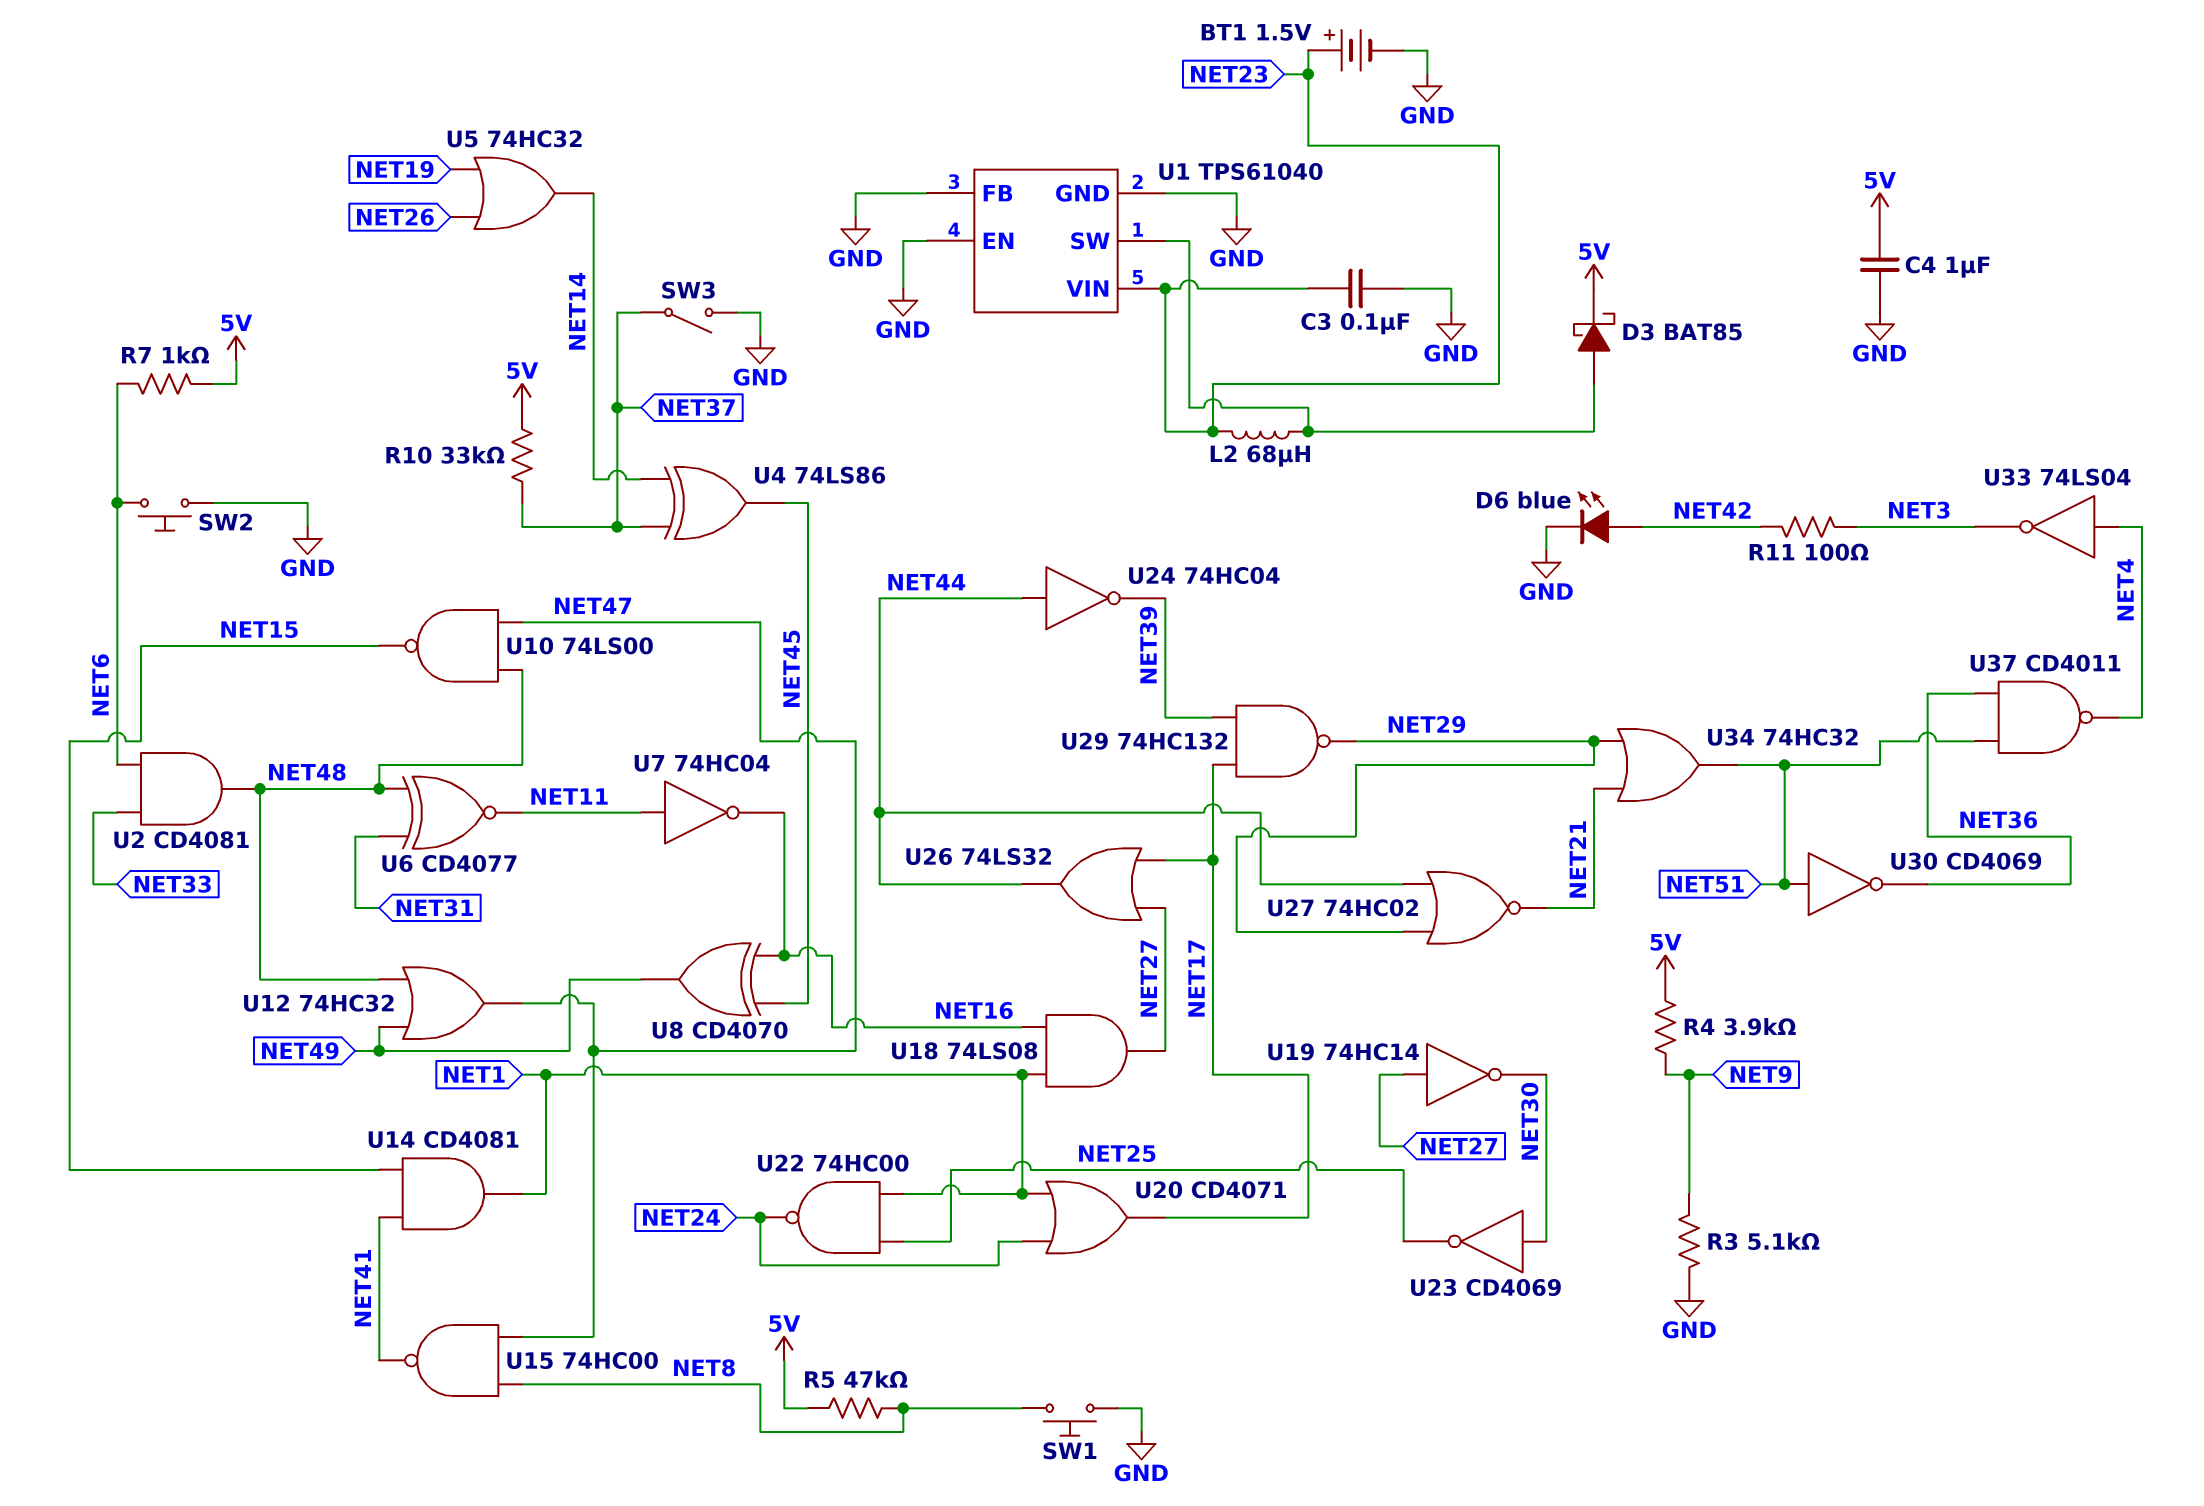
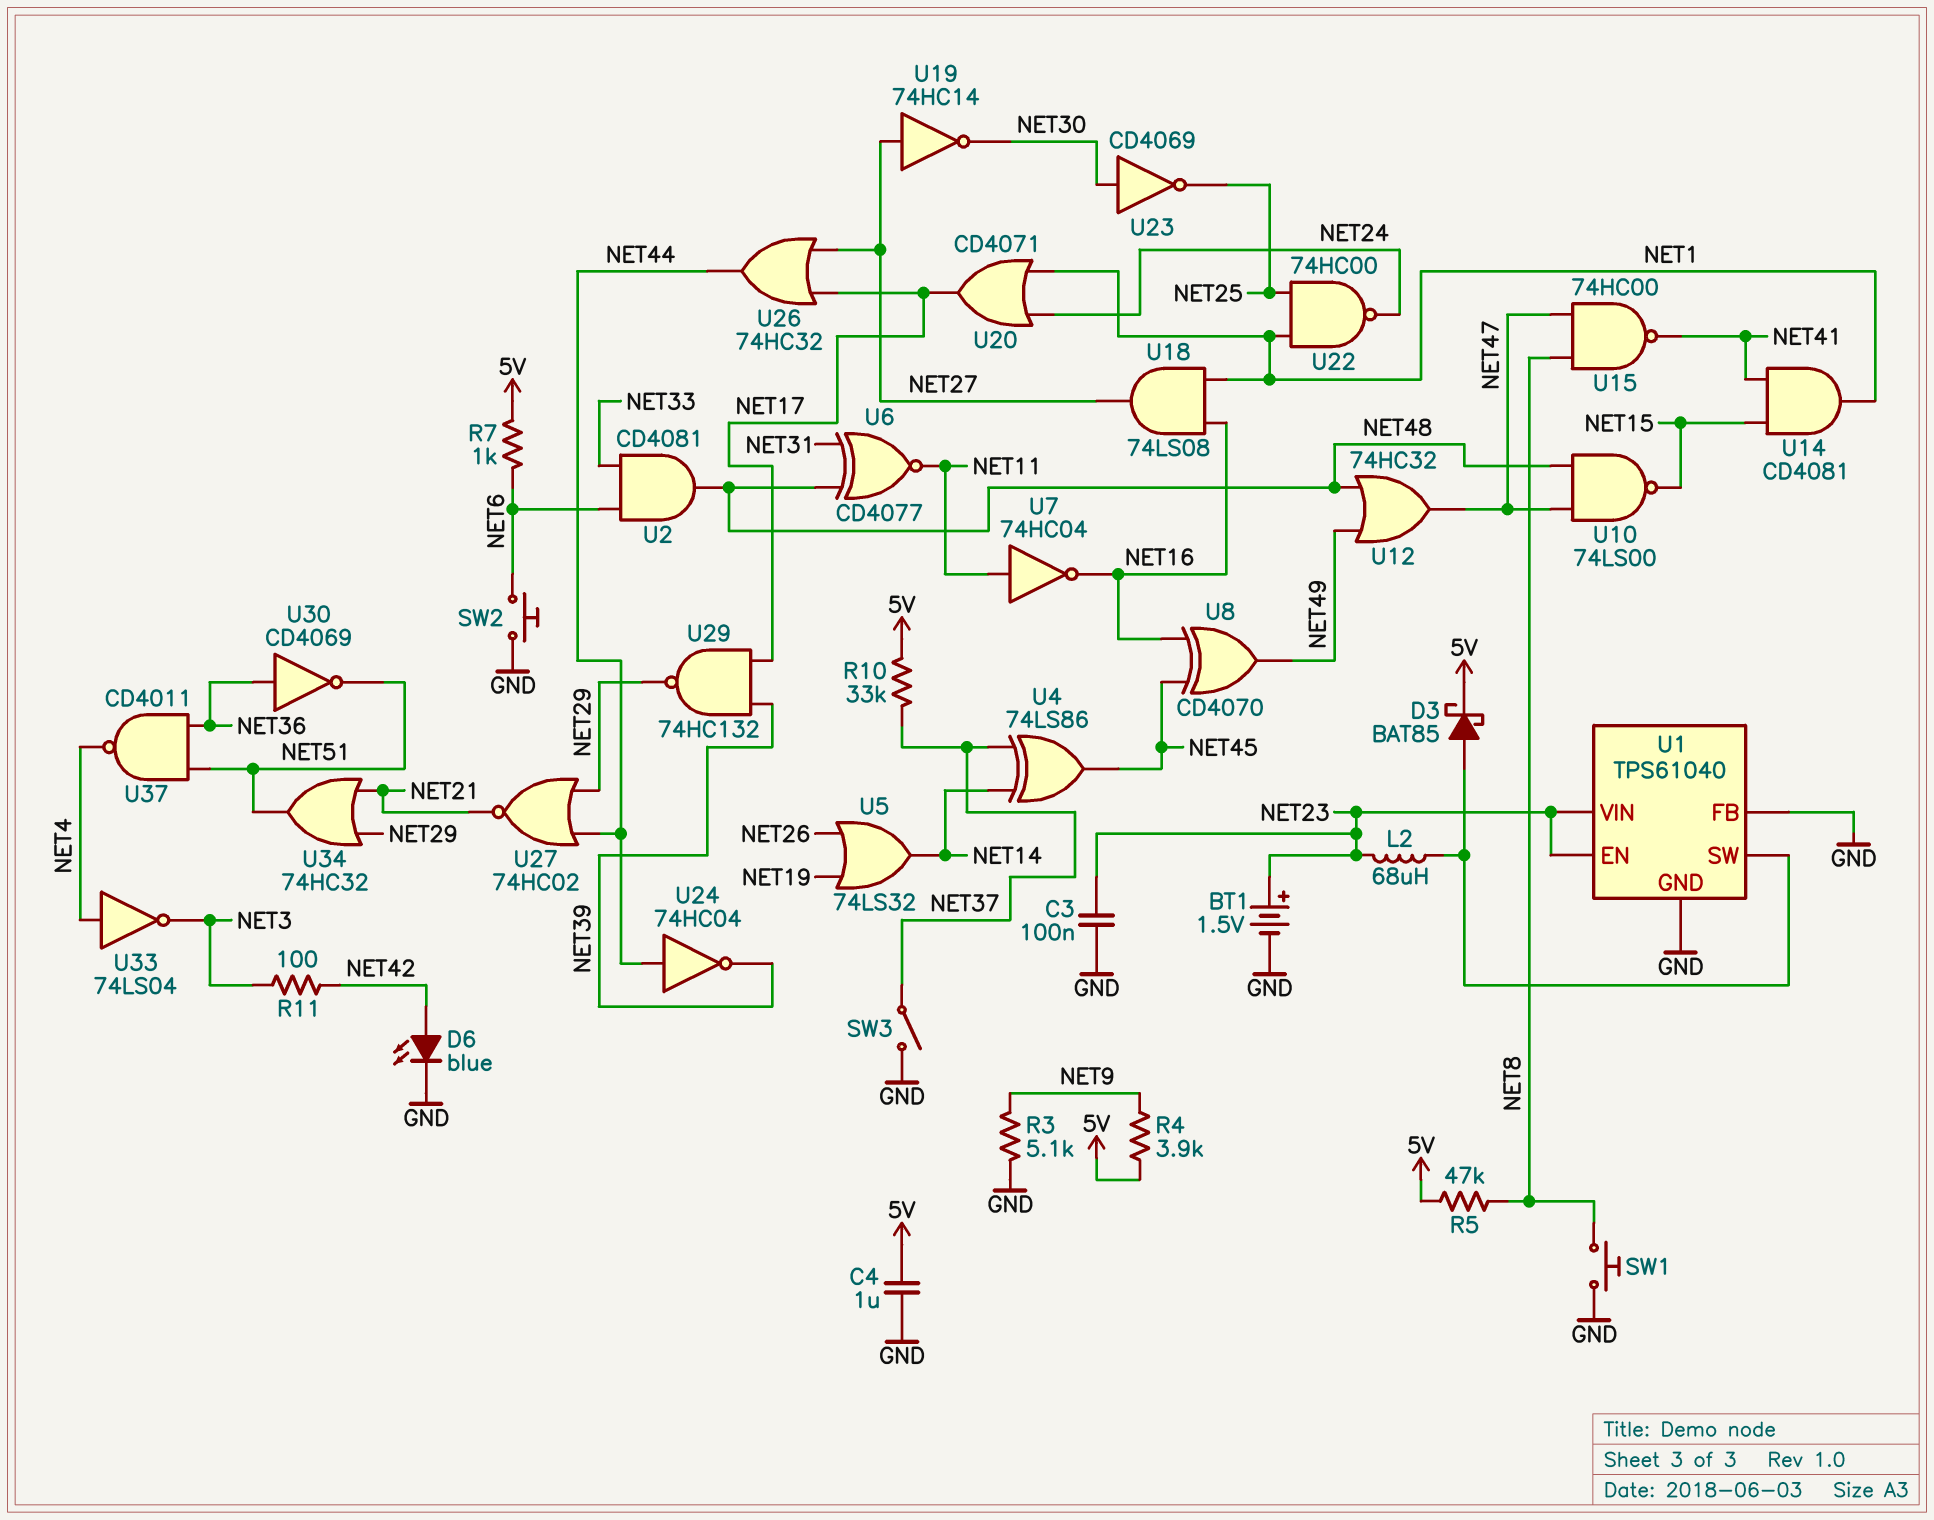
U1 pin EN: GND -> NET23
U5: OR 74HC32 (in NET19, in NET26, out NET14) -> OR 74LS32 (in NET19, in NET26, out NET14)
U26: OR 74LS32 (in NET17, in NET27, out NET44) -> OR 74HC32 (in NET17, in NET27, out NET44)
U30: NOT CD4069 (in NET51, out NET36) -> NOT CD4069 (in NET36, out NET51)

